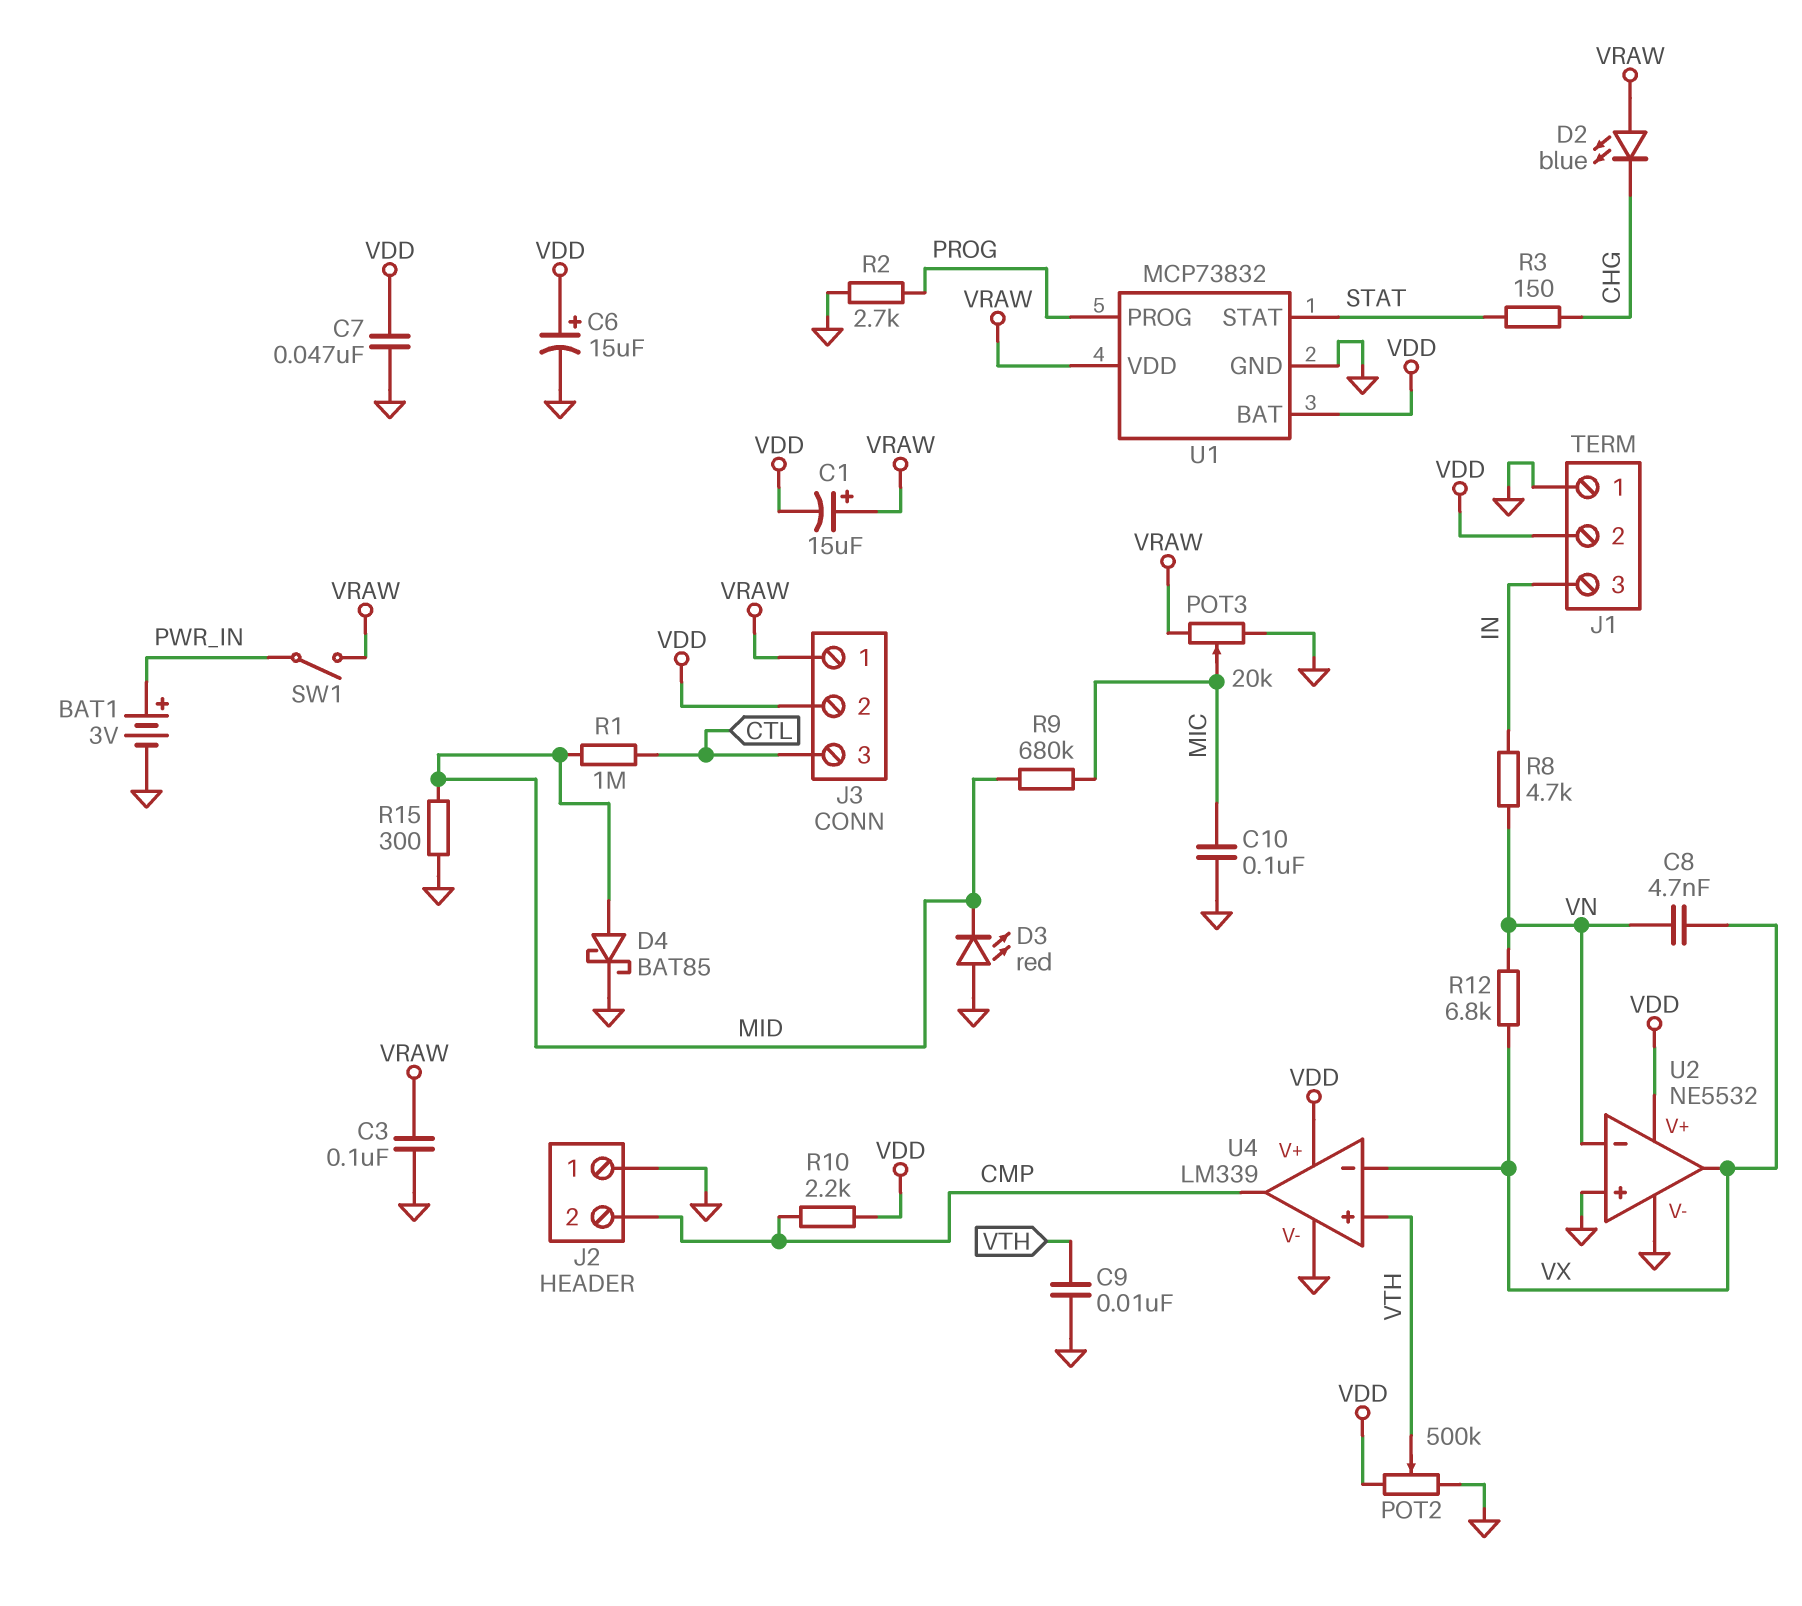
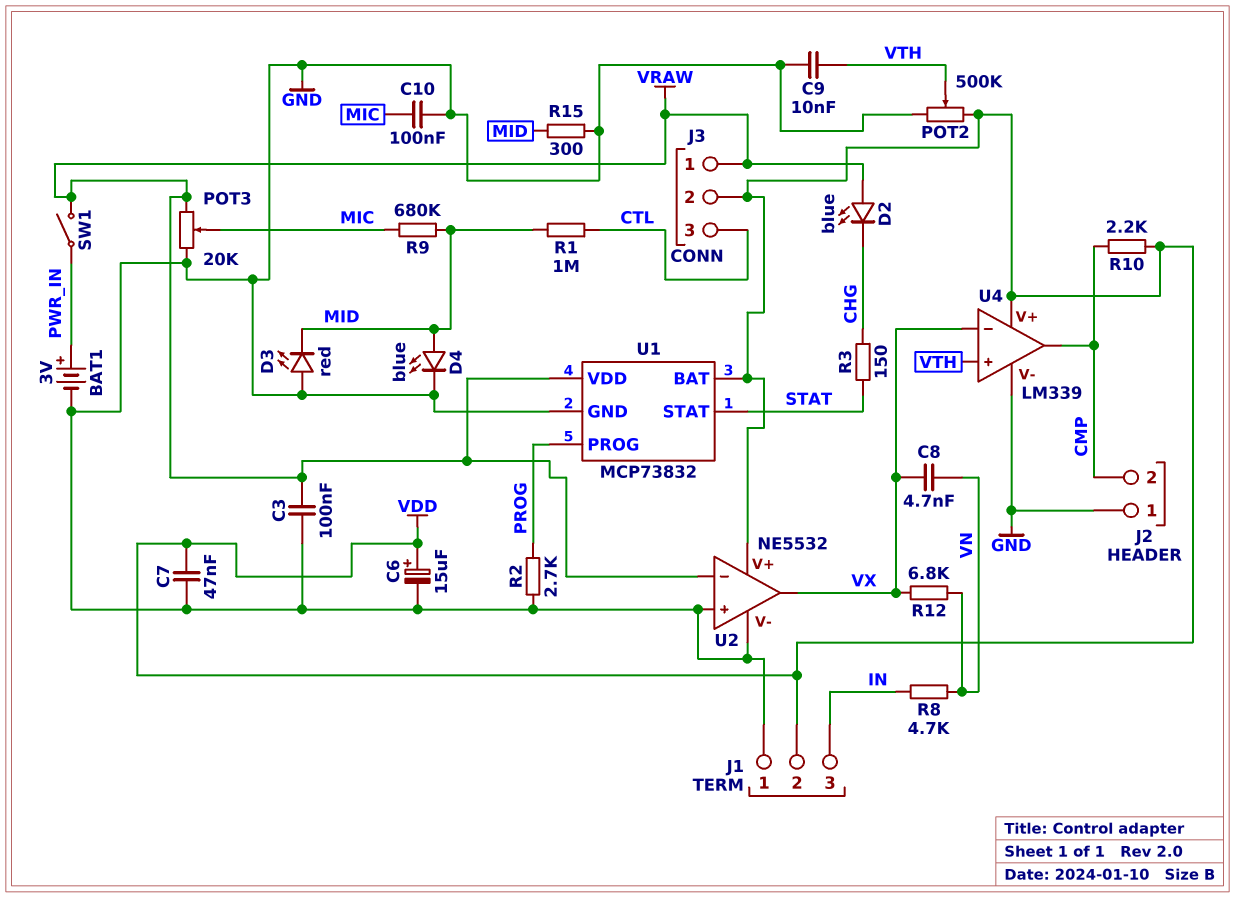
C1: 15uF (plus VRAW, minus VDD) -> none
D4: schottky BAT85 (A MID, K GND) -> LED blue (A MID, K GND)
U2 pin in-: VN -> VRAW

